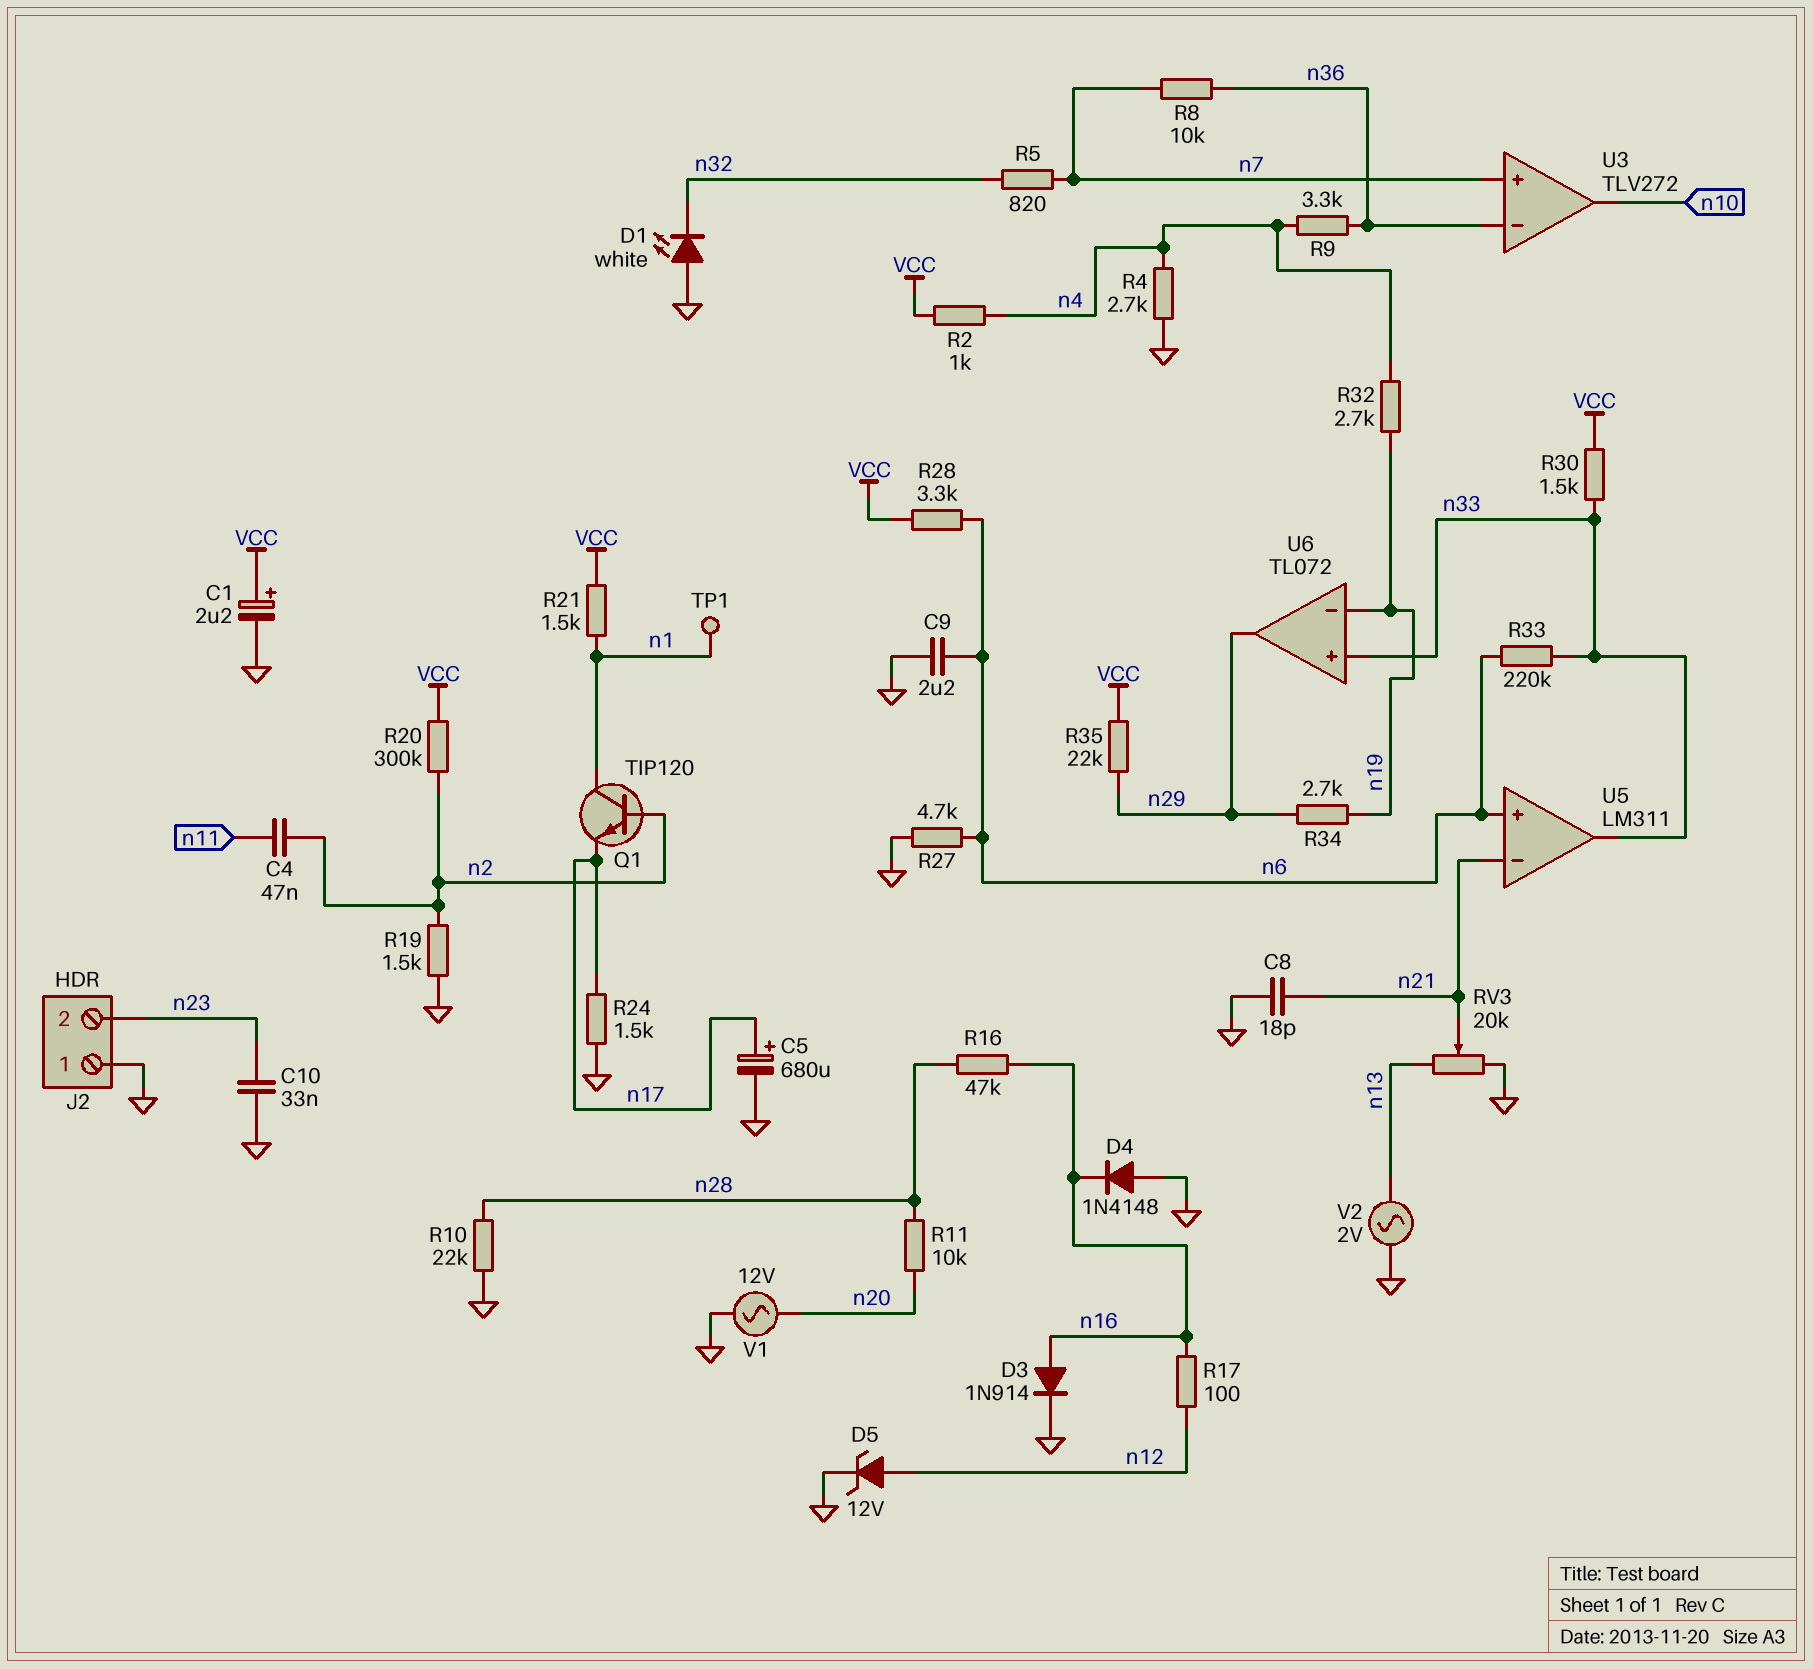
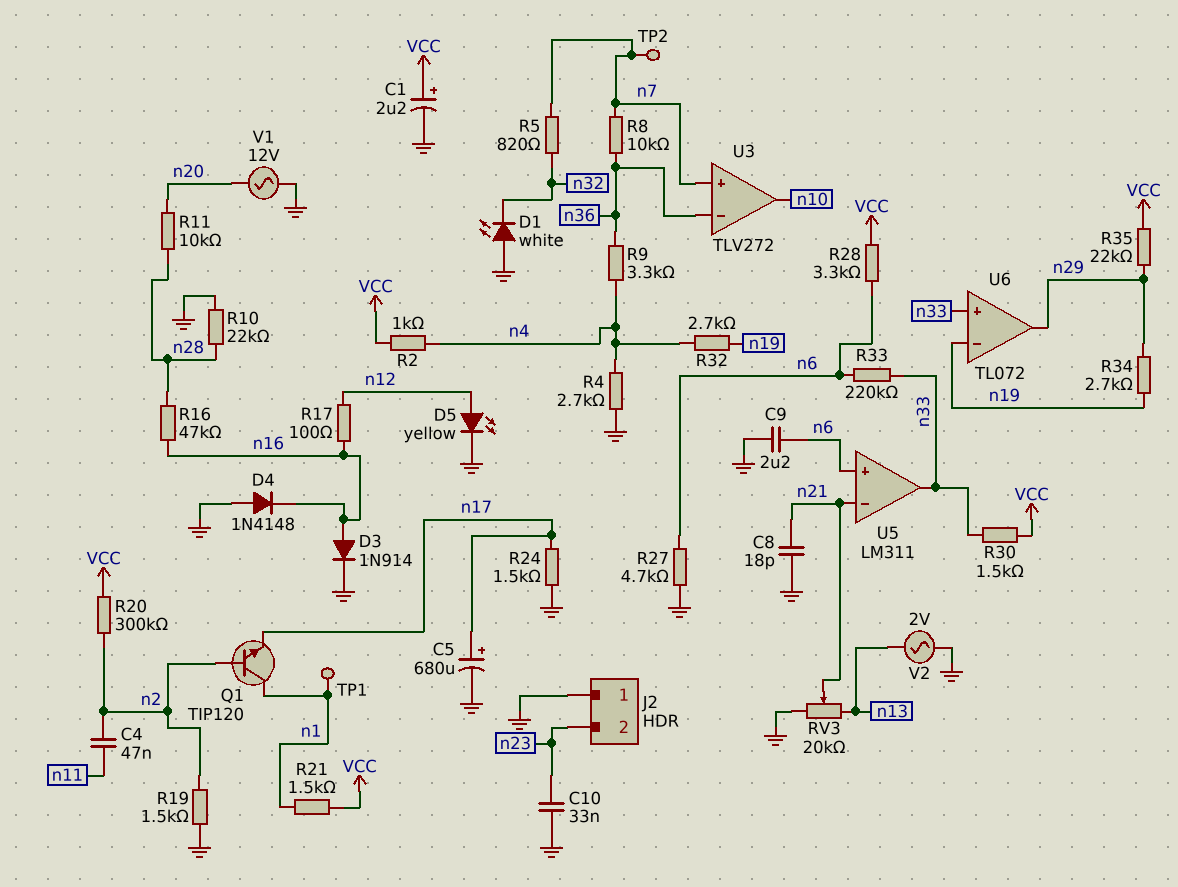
D5: zener 12V (A n12, K GND) -> LED yellow (A n12, K GND)
TP2: none -> test point (n7)

